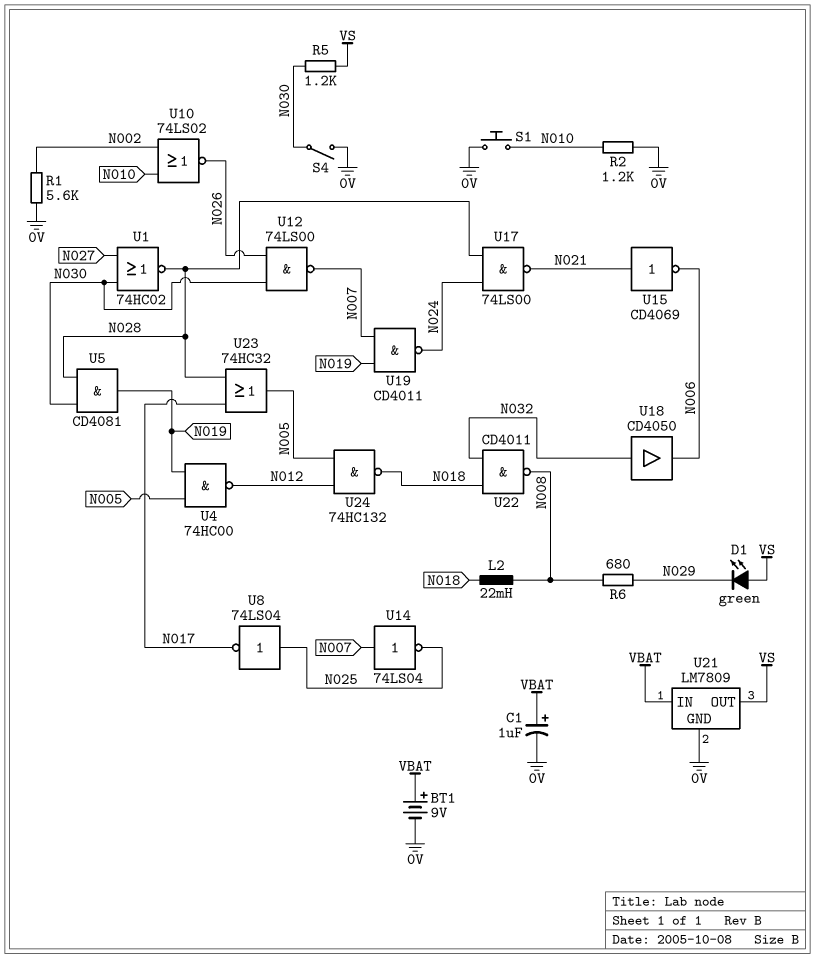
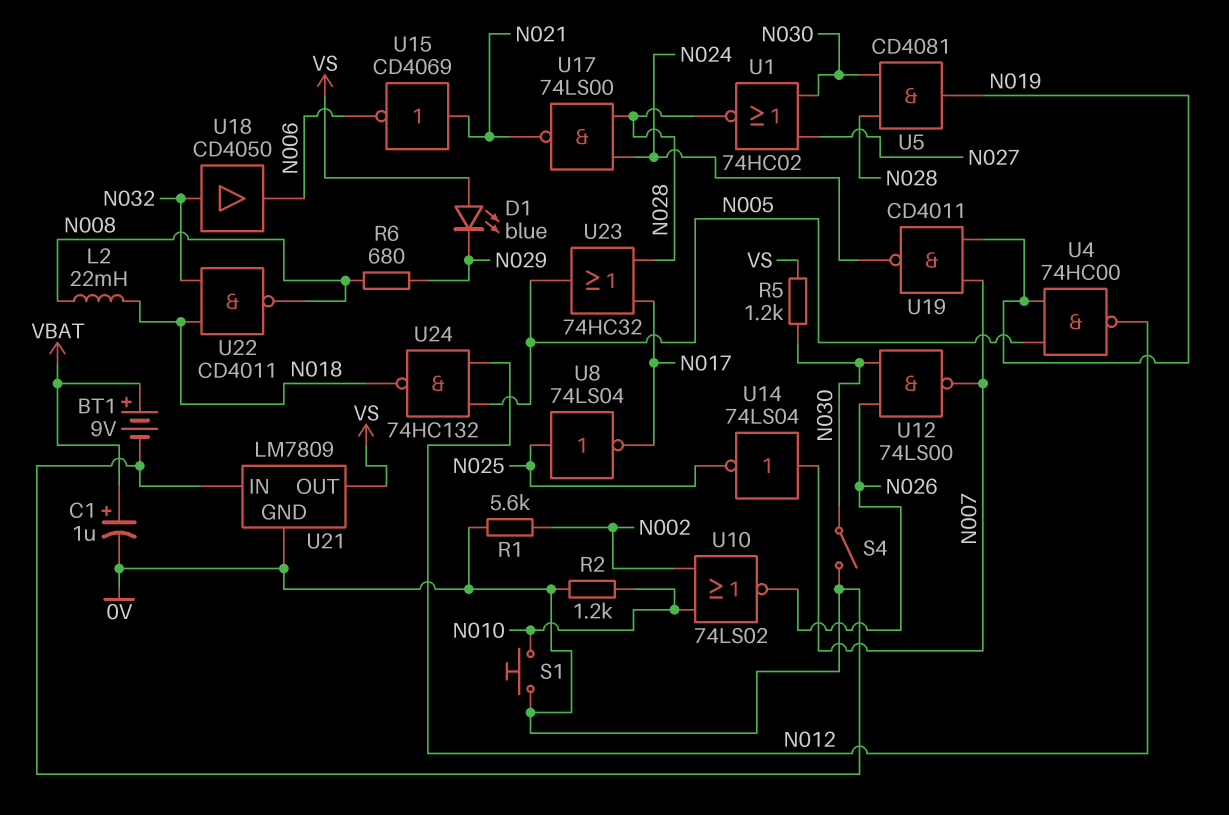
D1: LED green (A VS, K N029) -> LED blue (A VS, K N029)
U21 pin IN: VBAT -> 0V

